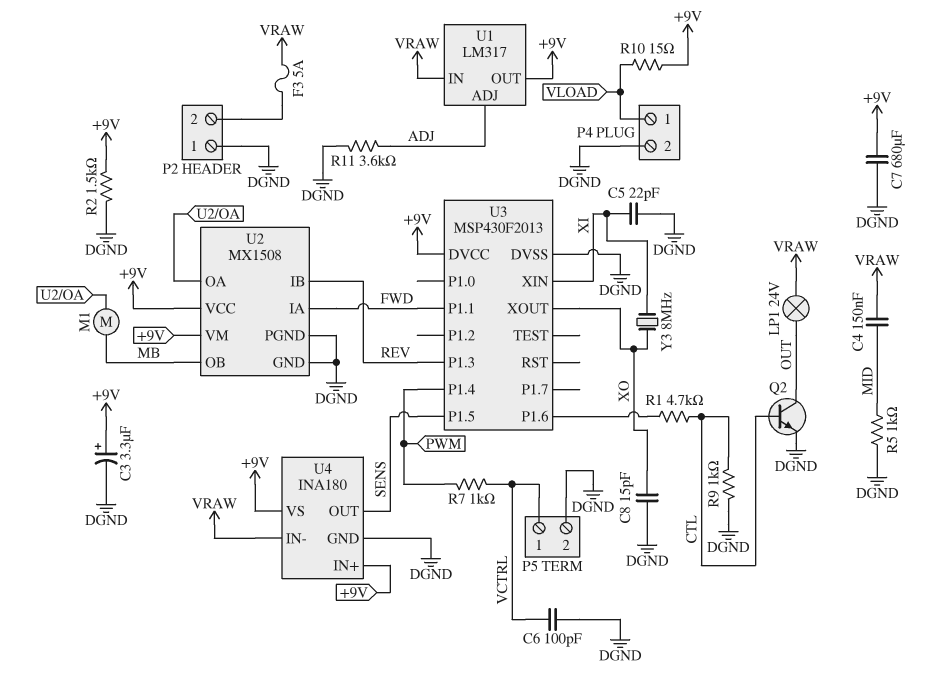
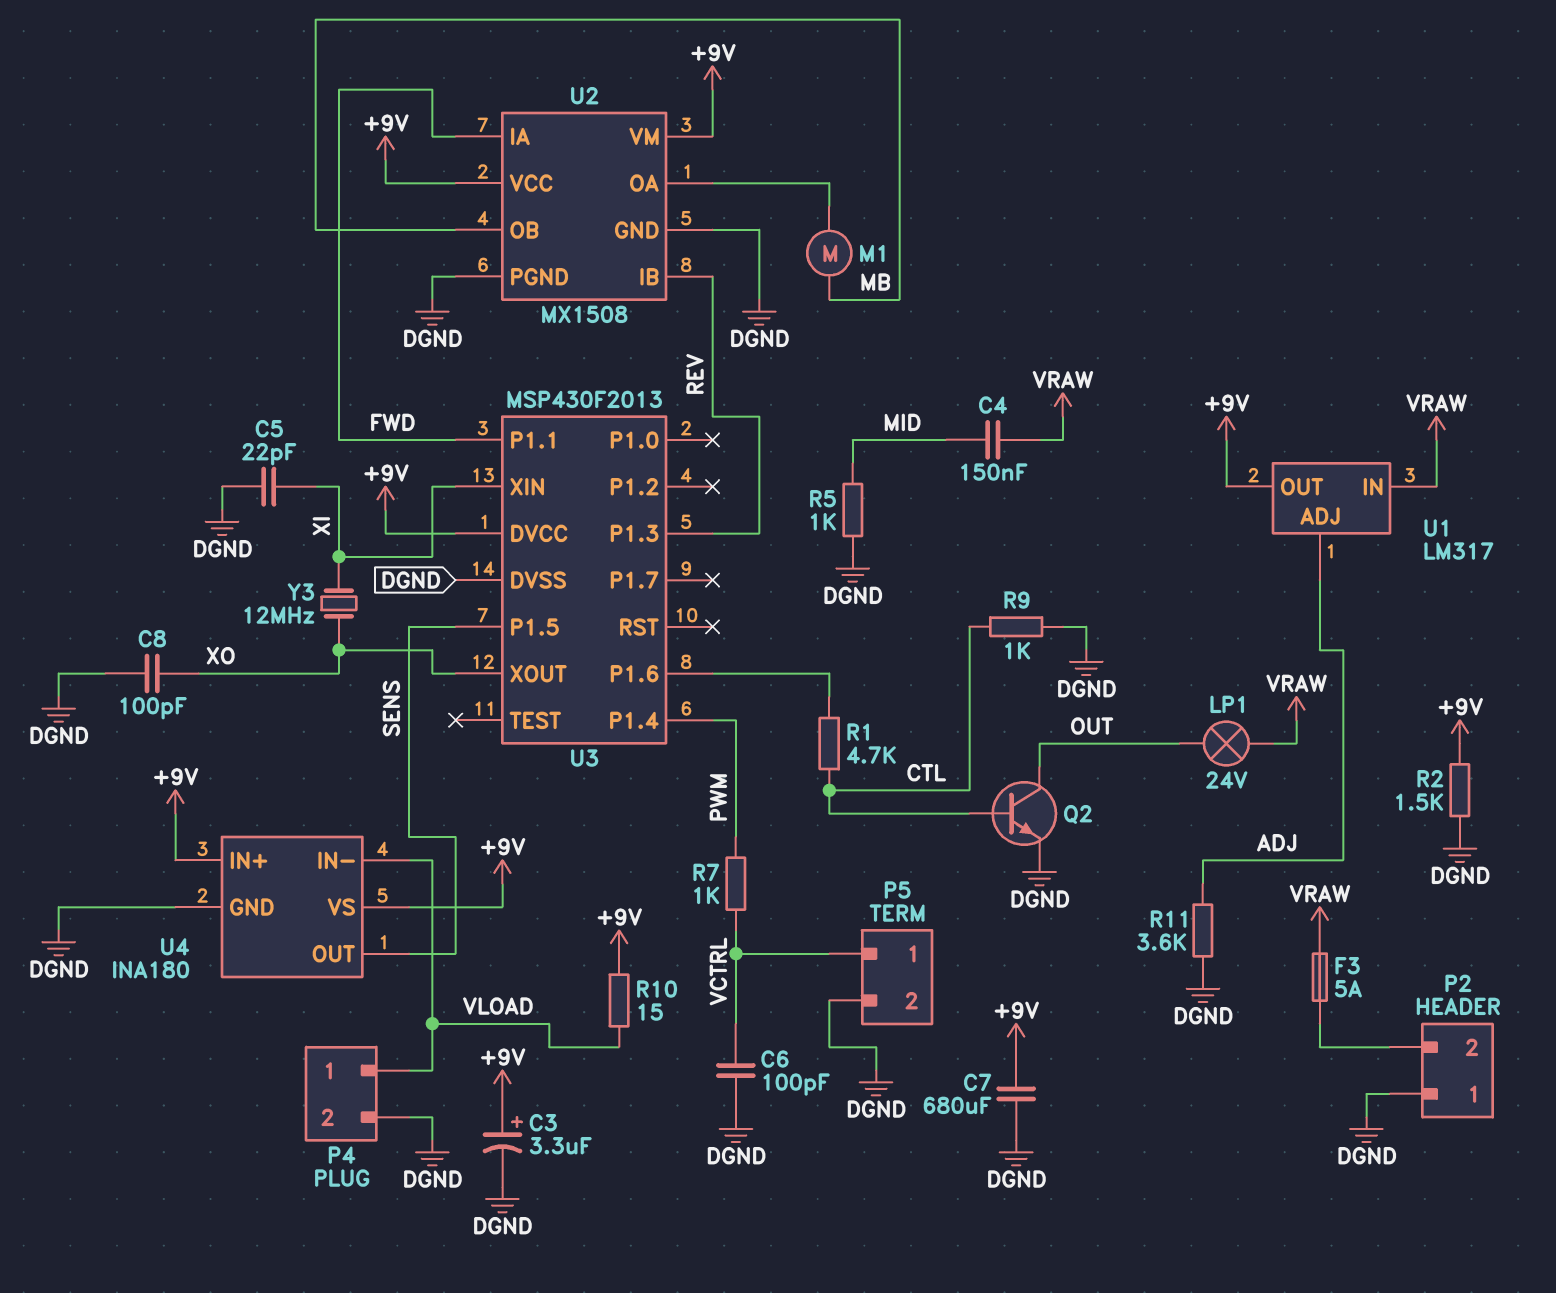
C8: 15pF (DGND, XO) -> 100pF (DGND, XO)
U4 pin IN-: VRAW -> VLOAD
Y3: 8MHz (XI, XO) -> 12MHz (XI, XO)

